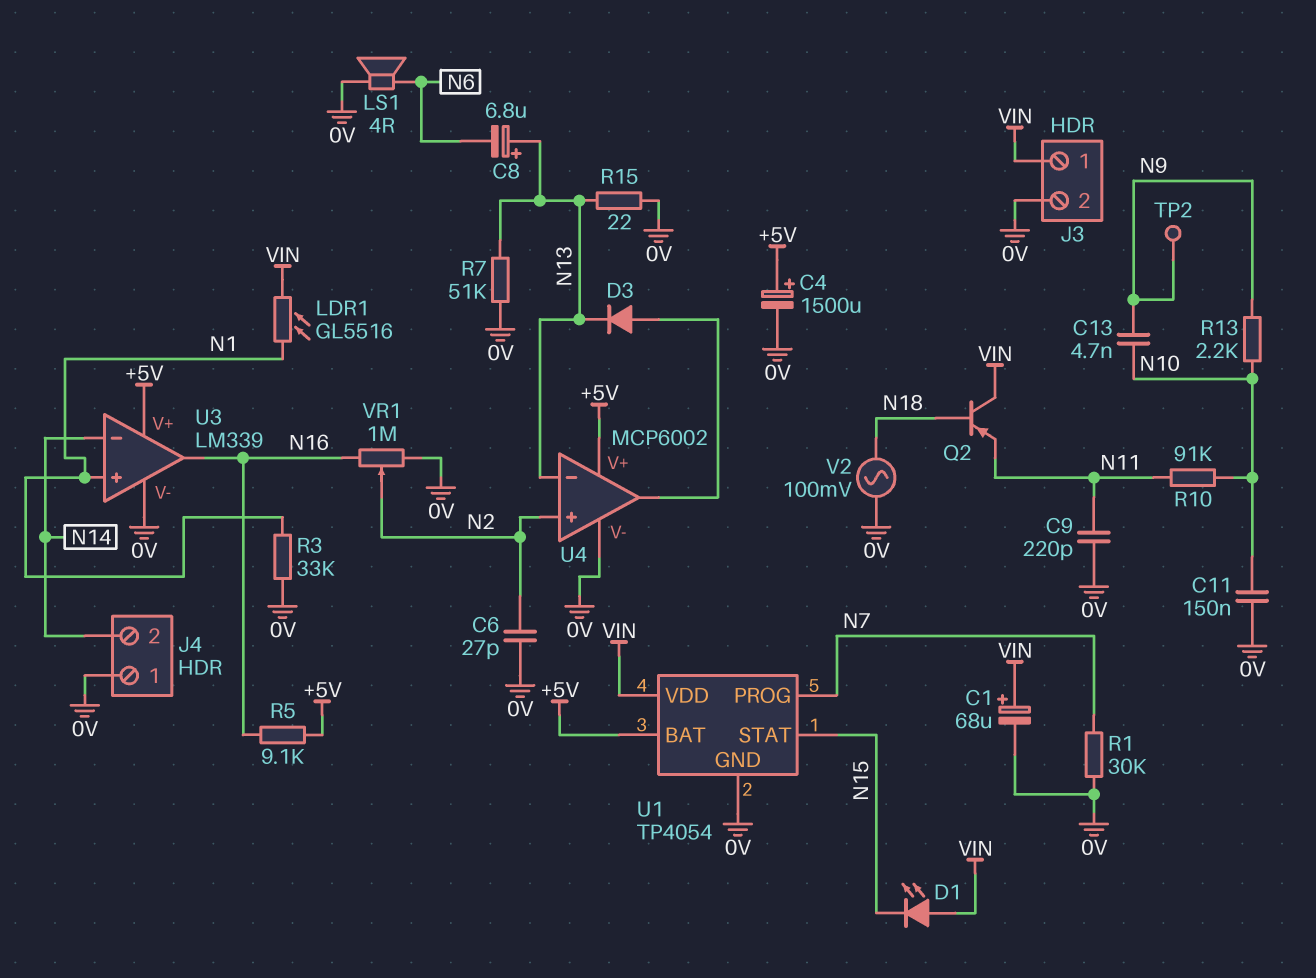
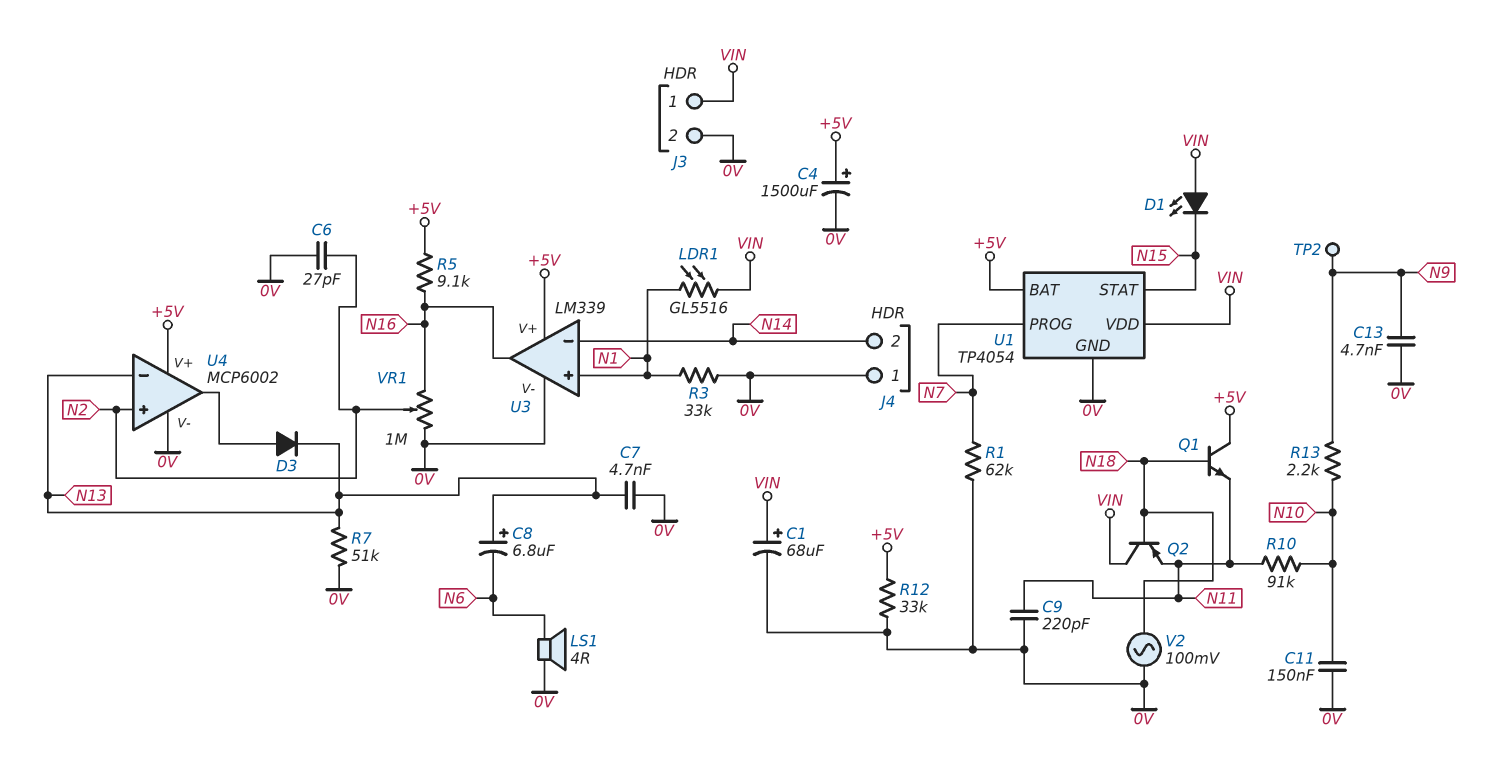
C7: none -> 4.7nF (0V, N13)
C13: 4.7nF (N9, N10) -> 4.7nF (0V, N9)
Q1: none -> NPN (B N18, C +5V, E N11)
R1: 30k (0V, N7) -> 62k (0V, N7)
R12: none -> 33k (+5V, 0V)
R15: 22 (0V, N13) -> none

